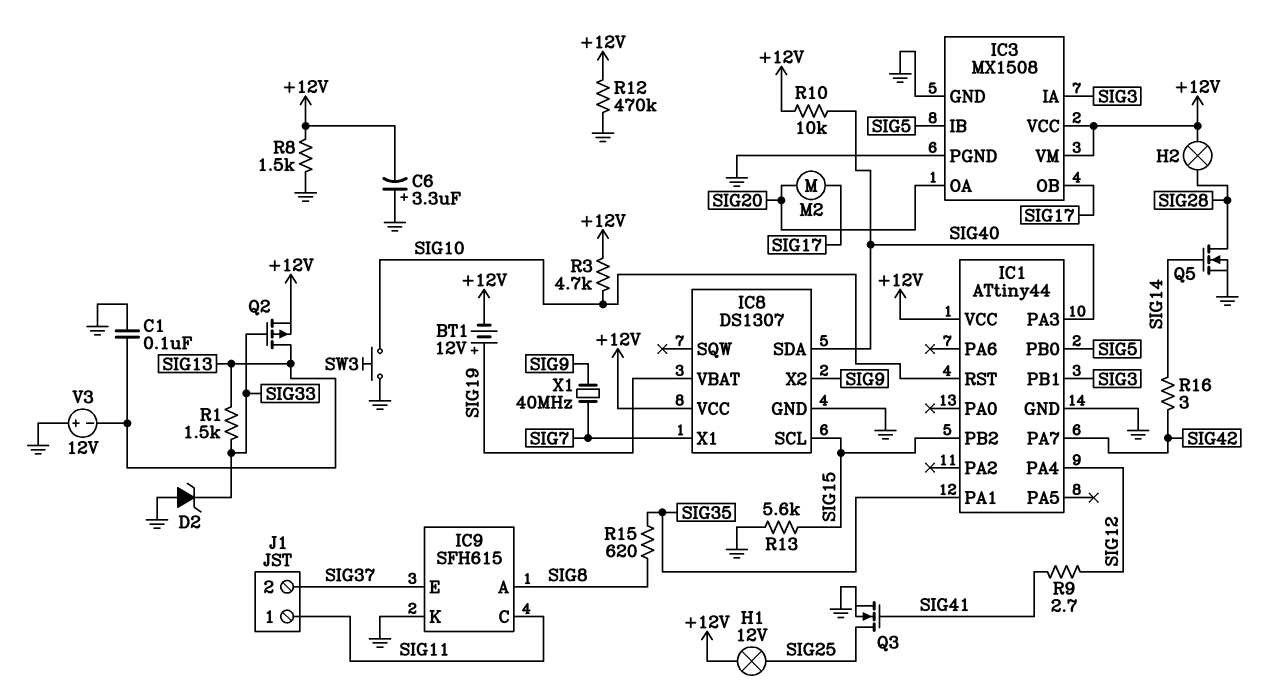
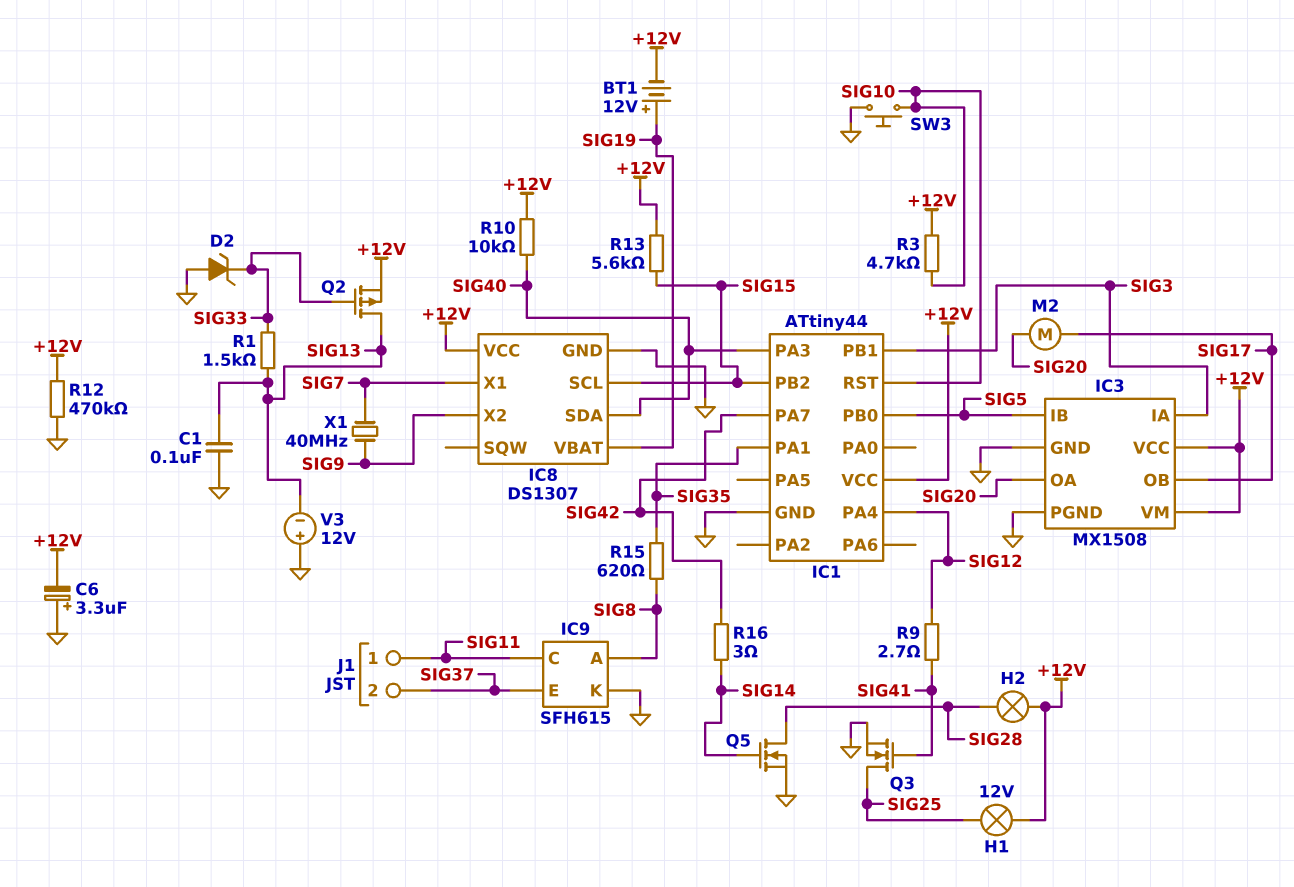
R8: 1.5k (+12V, GND) -> none
R13: 5.6k (GND, SIG15) -> 5.6k (+12V, SIG15)

